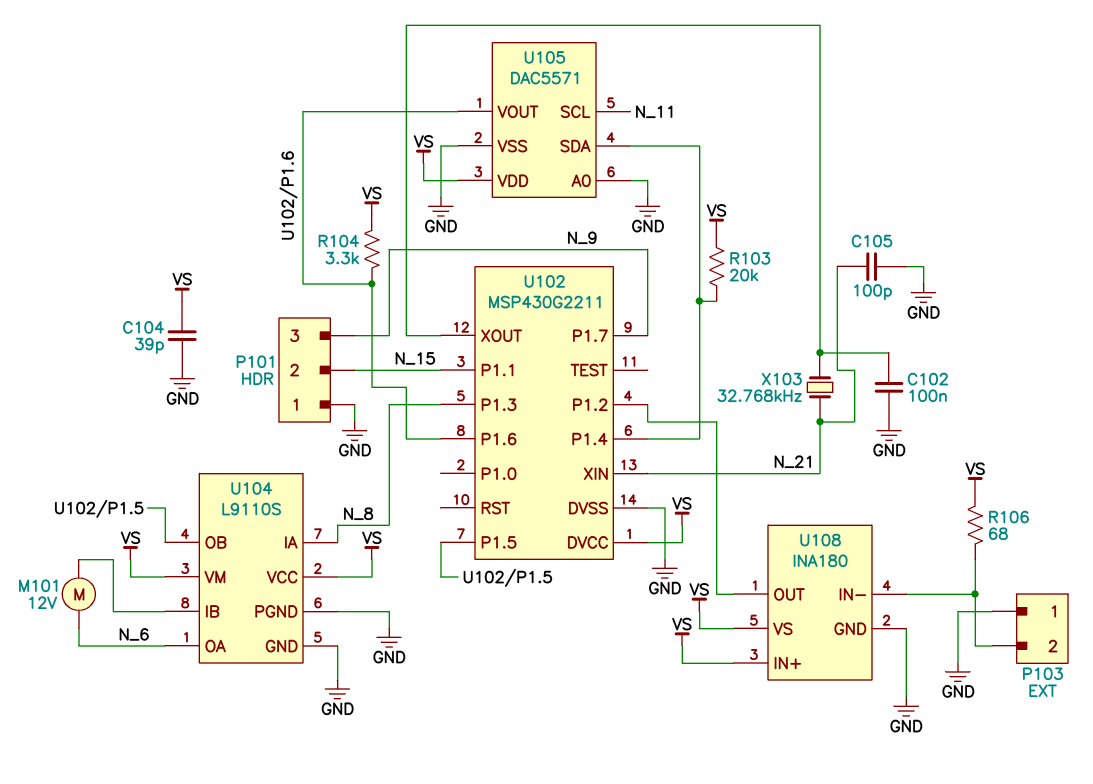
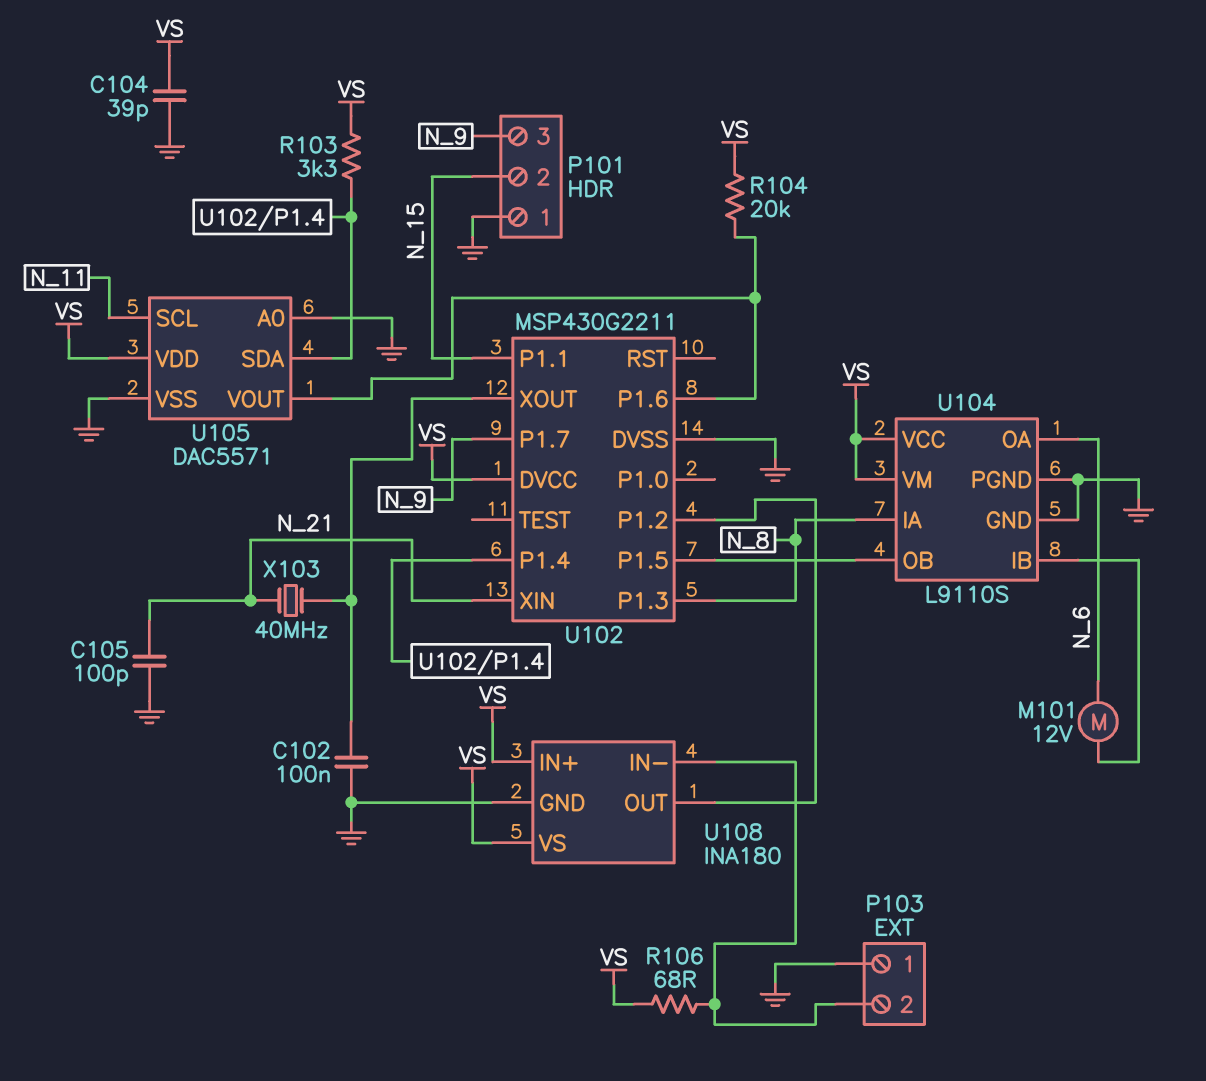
R103: 20k (U102/P1.4, VS) -> 3.3k (U102/P1.4, VS)
R104: 3.3k (U102/P1.6, VS) -> 20k (U102/P1.6, VS)
X103: 32.768kHz (N_21, U102/XOUT) -> 40MHz (N_21, U102/XOUT)

